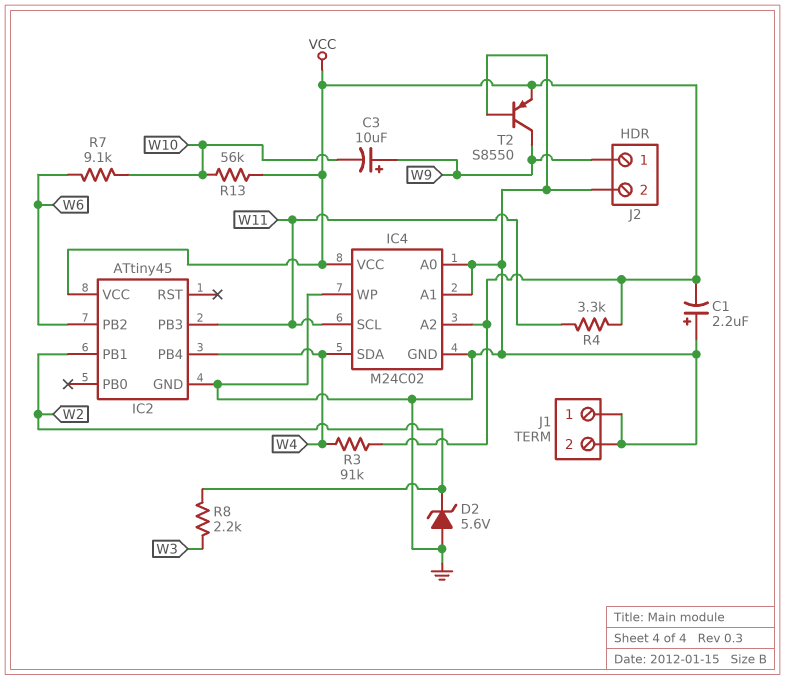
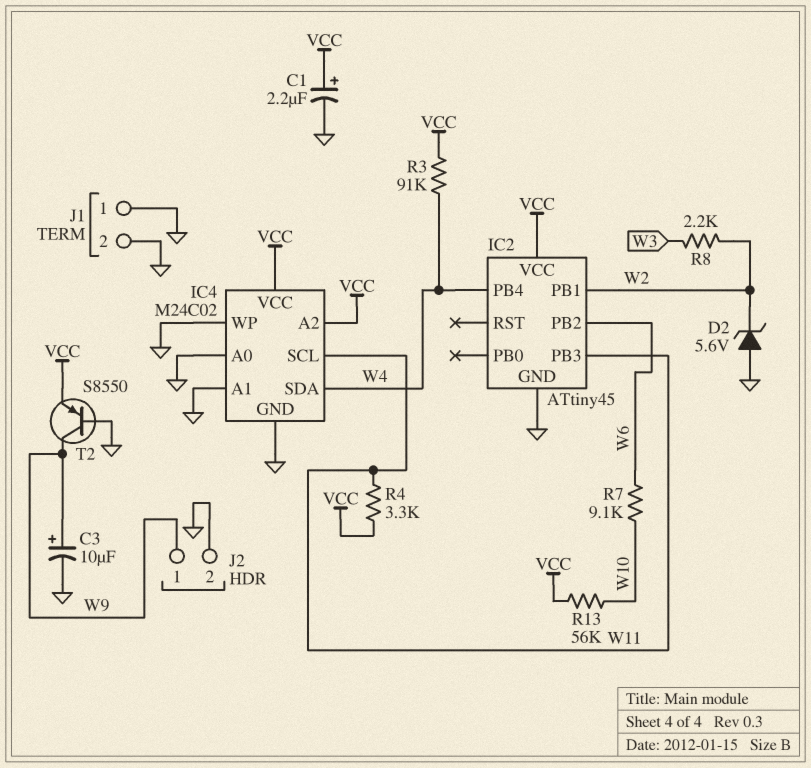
C1: 2.2uF (plus GND, minus VCC) -> 2.2uF (plus VCC, minus GND)
C3: 10uF (plus W9, minus W10) -> 10uF (plus W9, minus GND)

